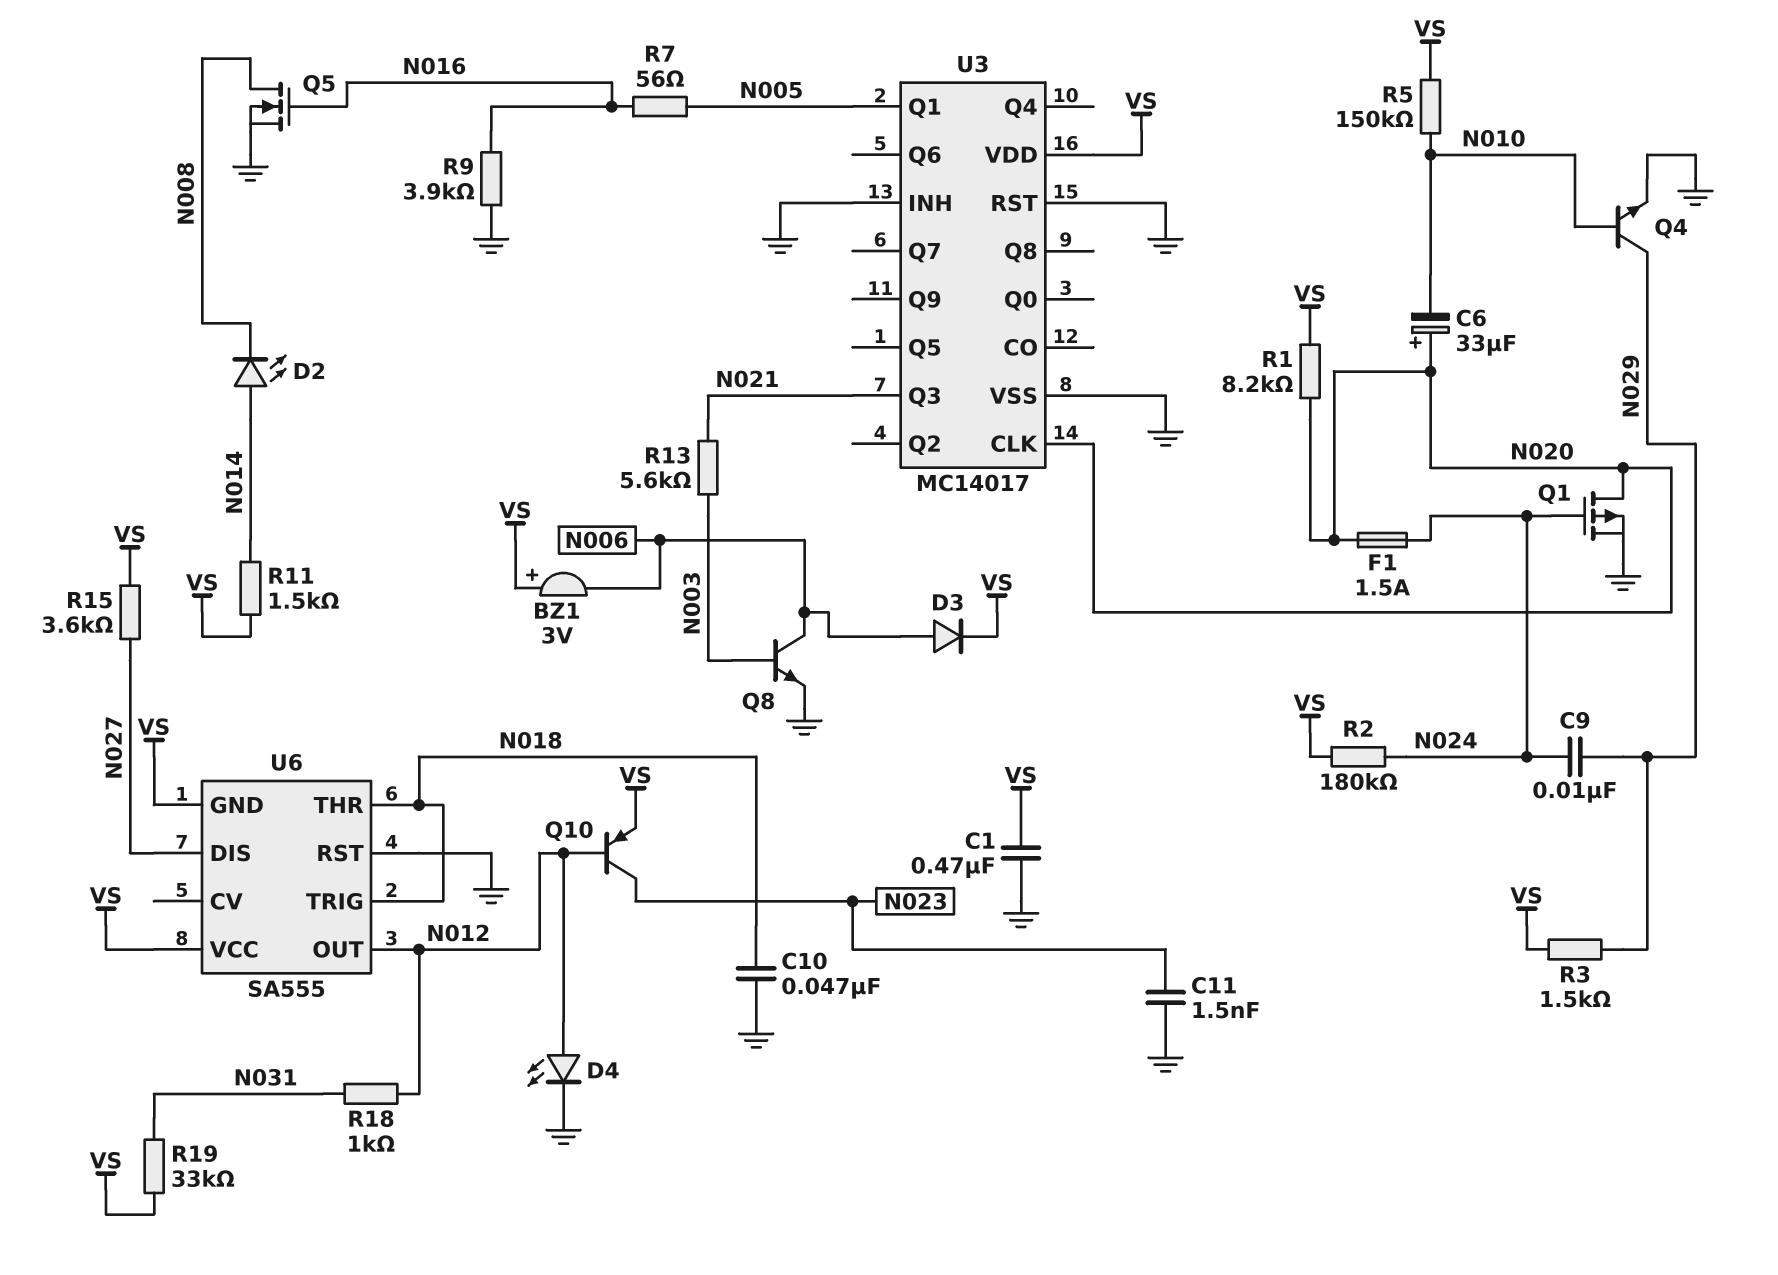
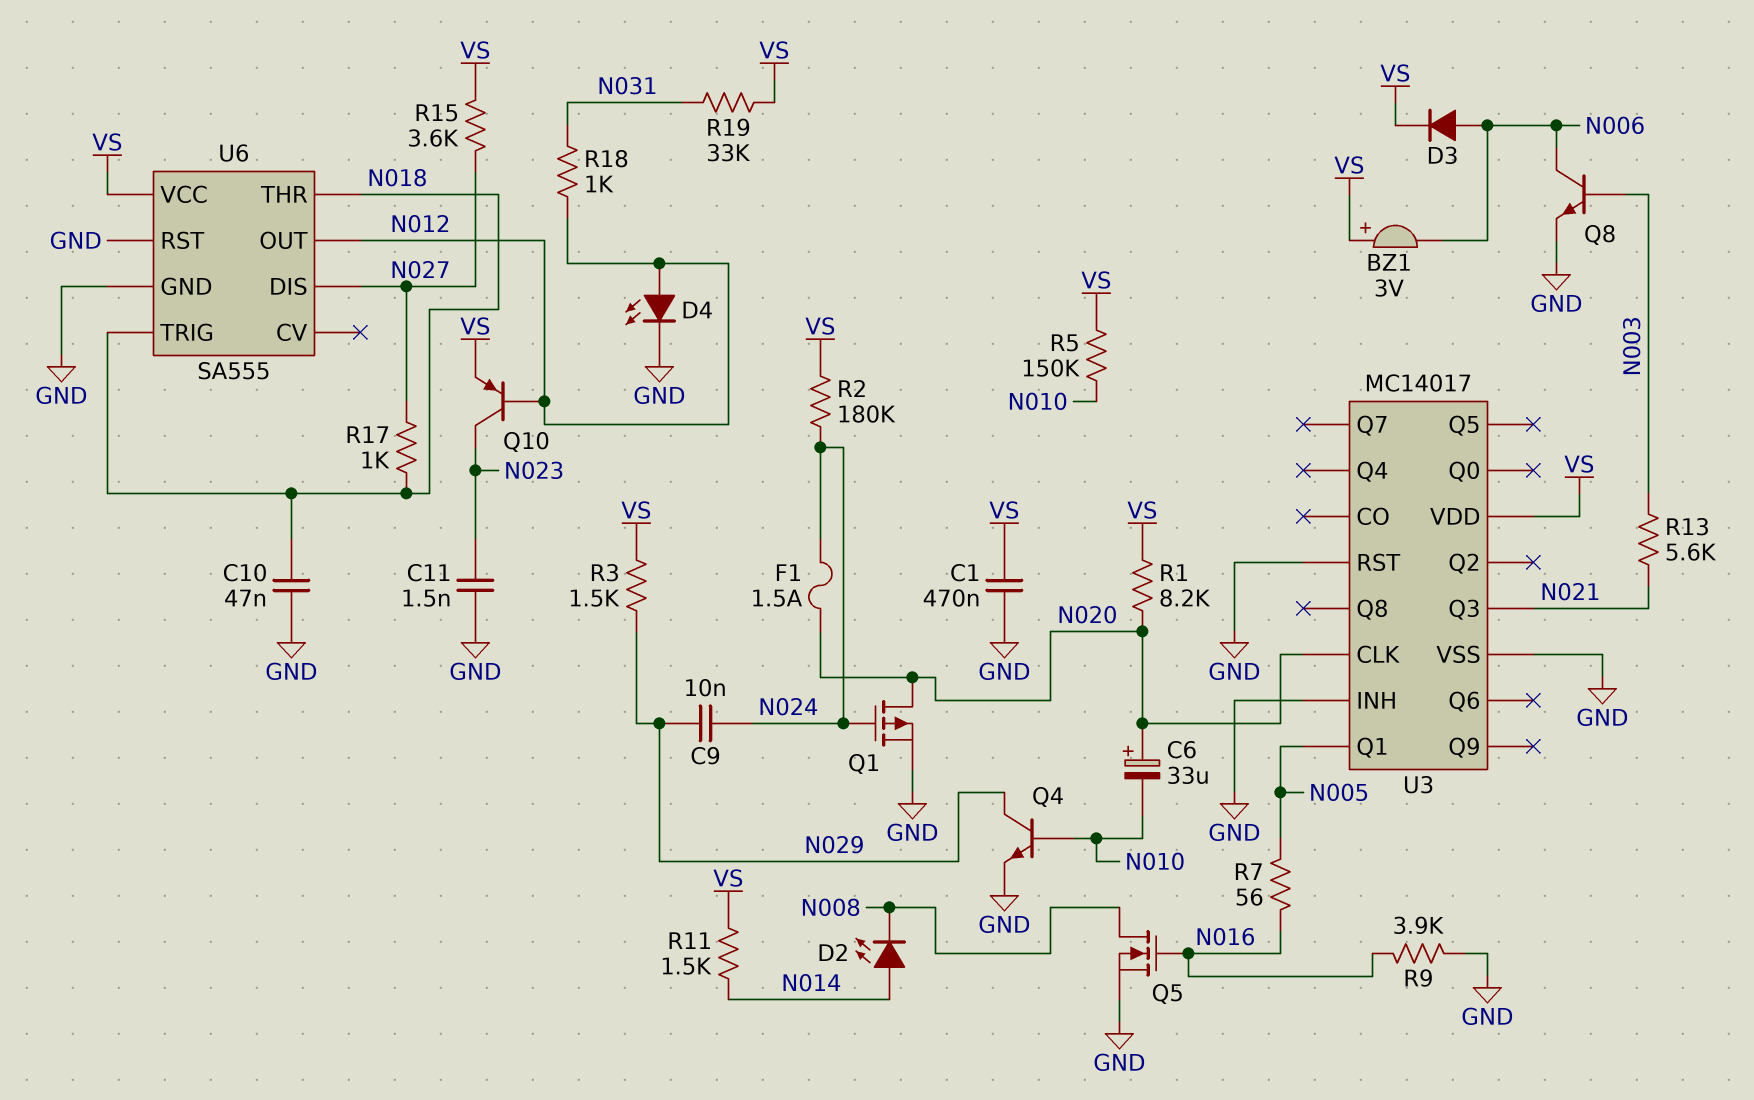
R17: none -> 1k (N018, N027)
U6 pin GND: VS -> GND

